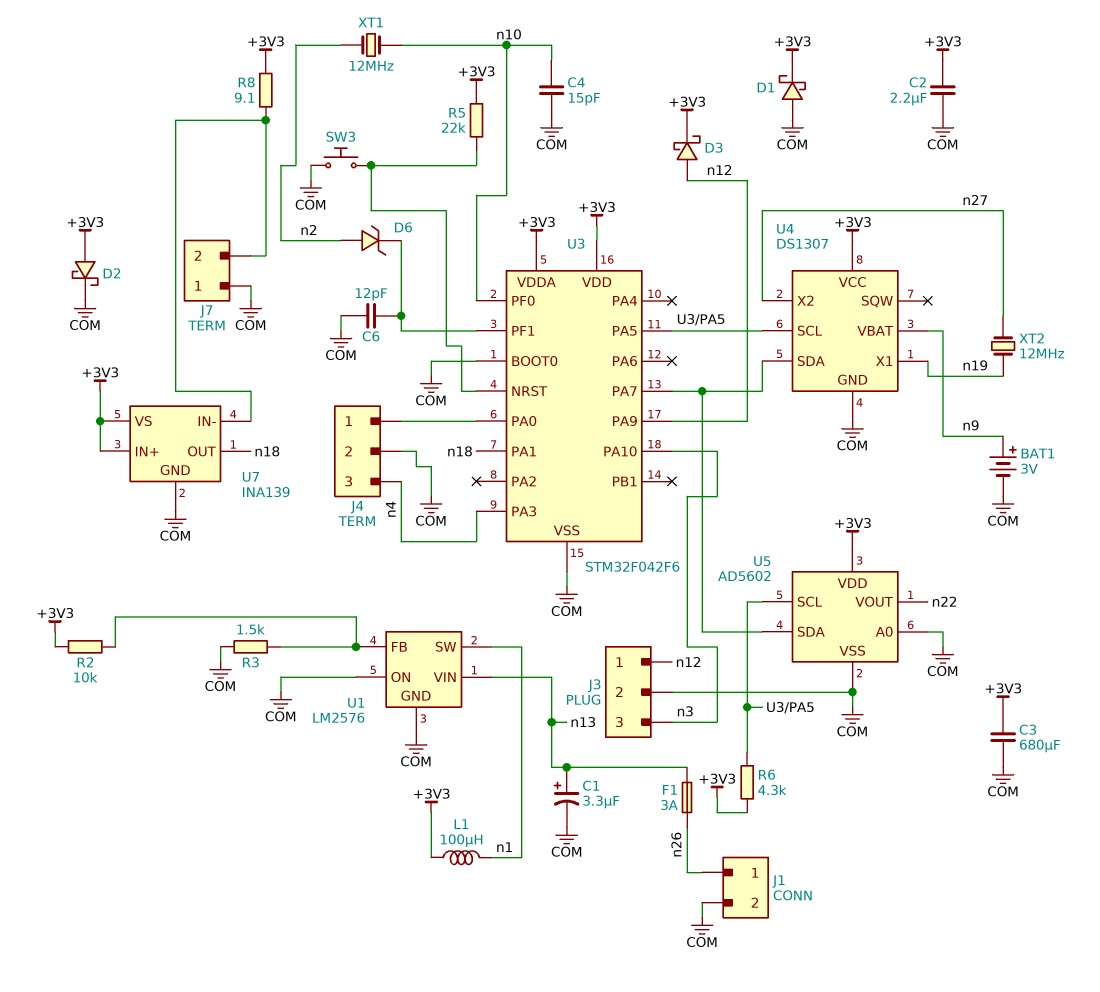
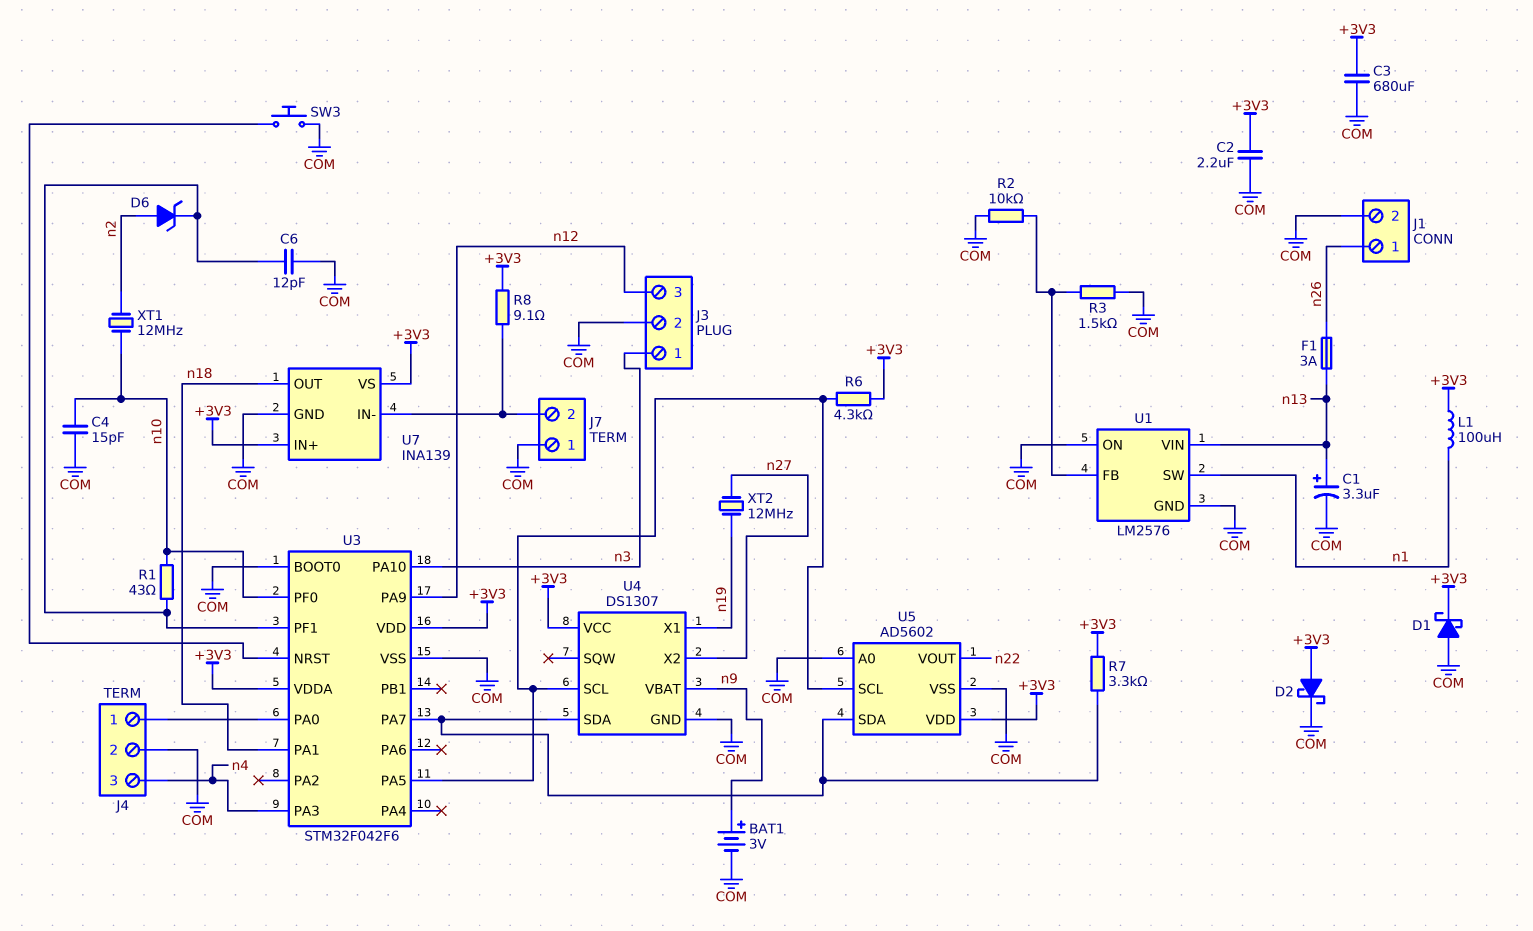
D3: schottky (A n12, K +3V3) -> none
J3 pin 1: n12 -> n3
J3 pin 3: n3 -> n12
R1: none -> 43 (U3/PF1, n10)
R2: 10k (+3V3, U1/FB) -> 10k (COM, U1/FB)
R5: 22k (+3V3, U3/NRST) -> none
R7: none -> 3.3k (+3V3, U3/PA7)

